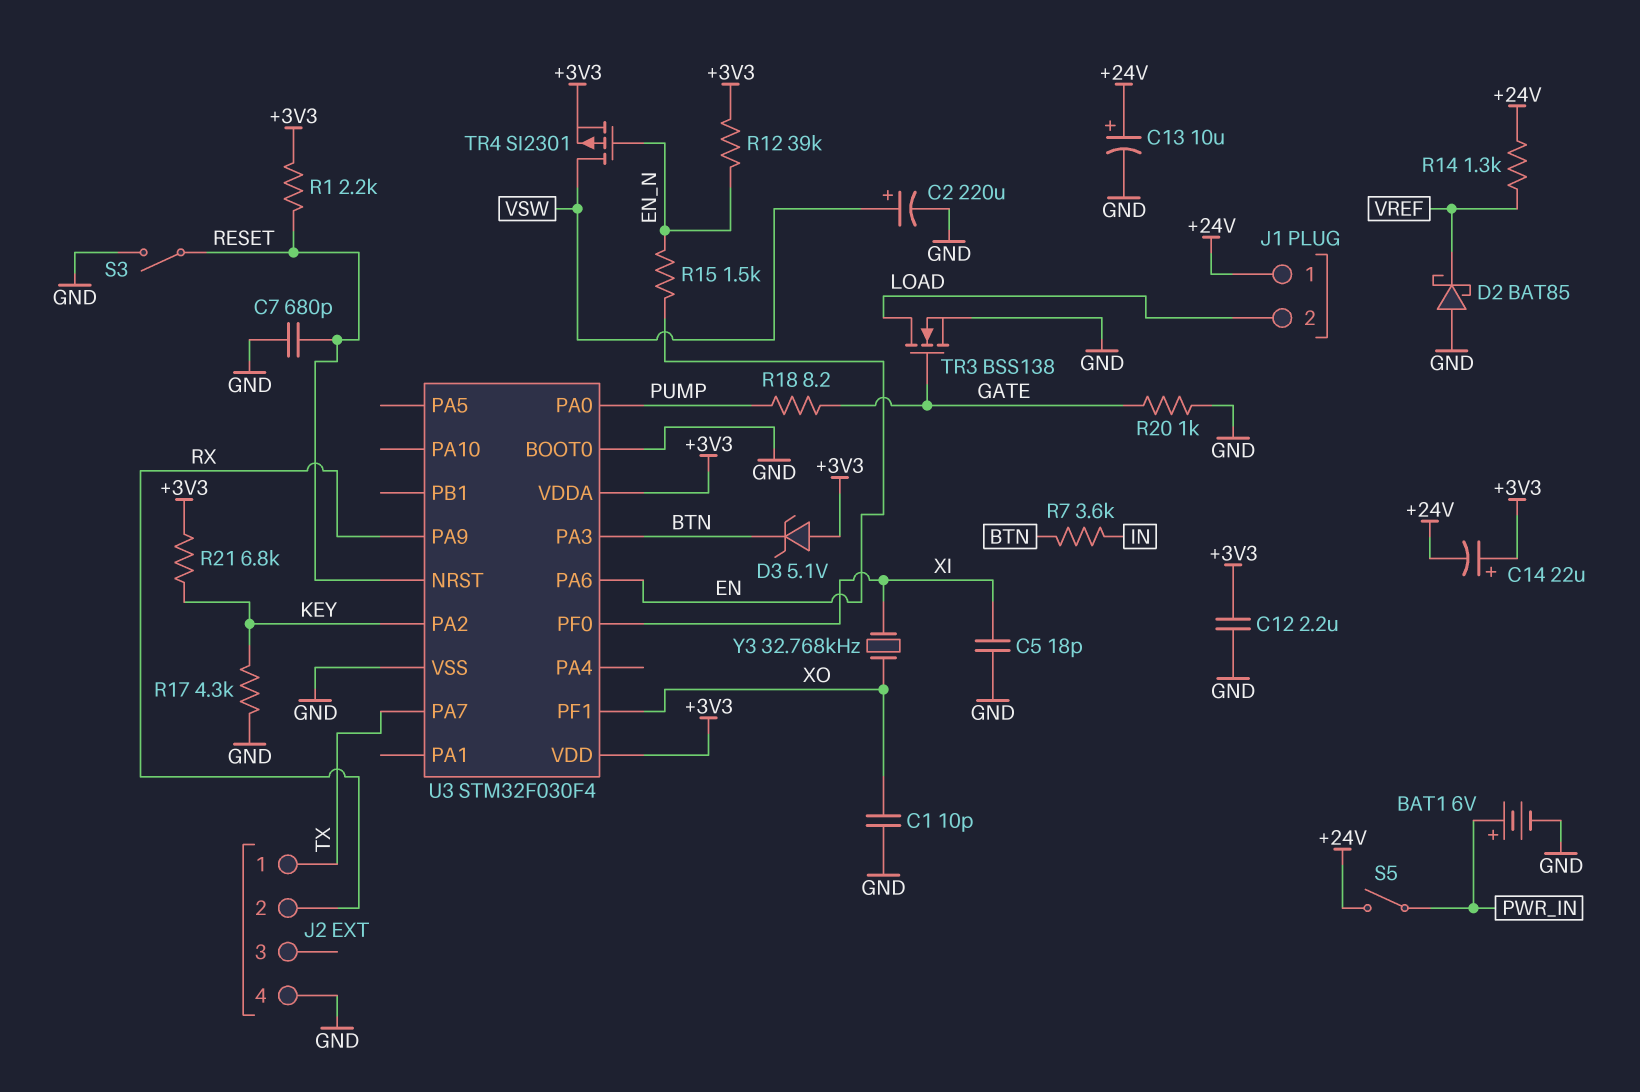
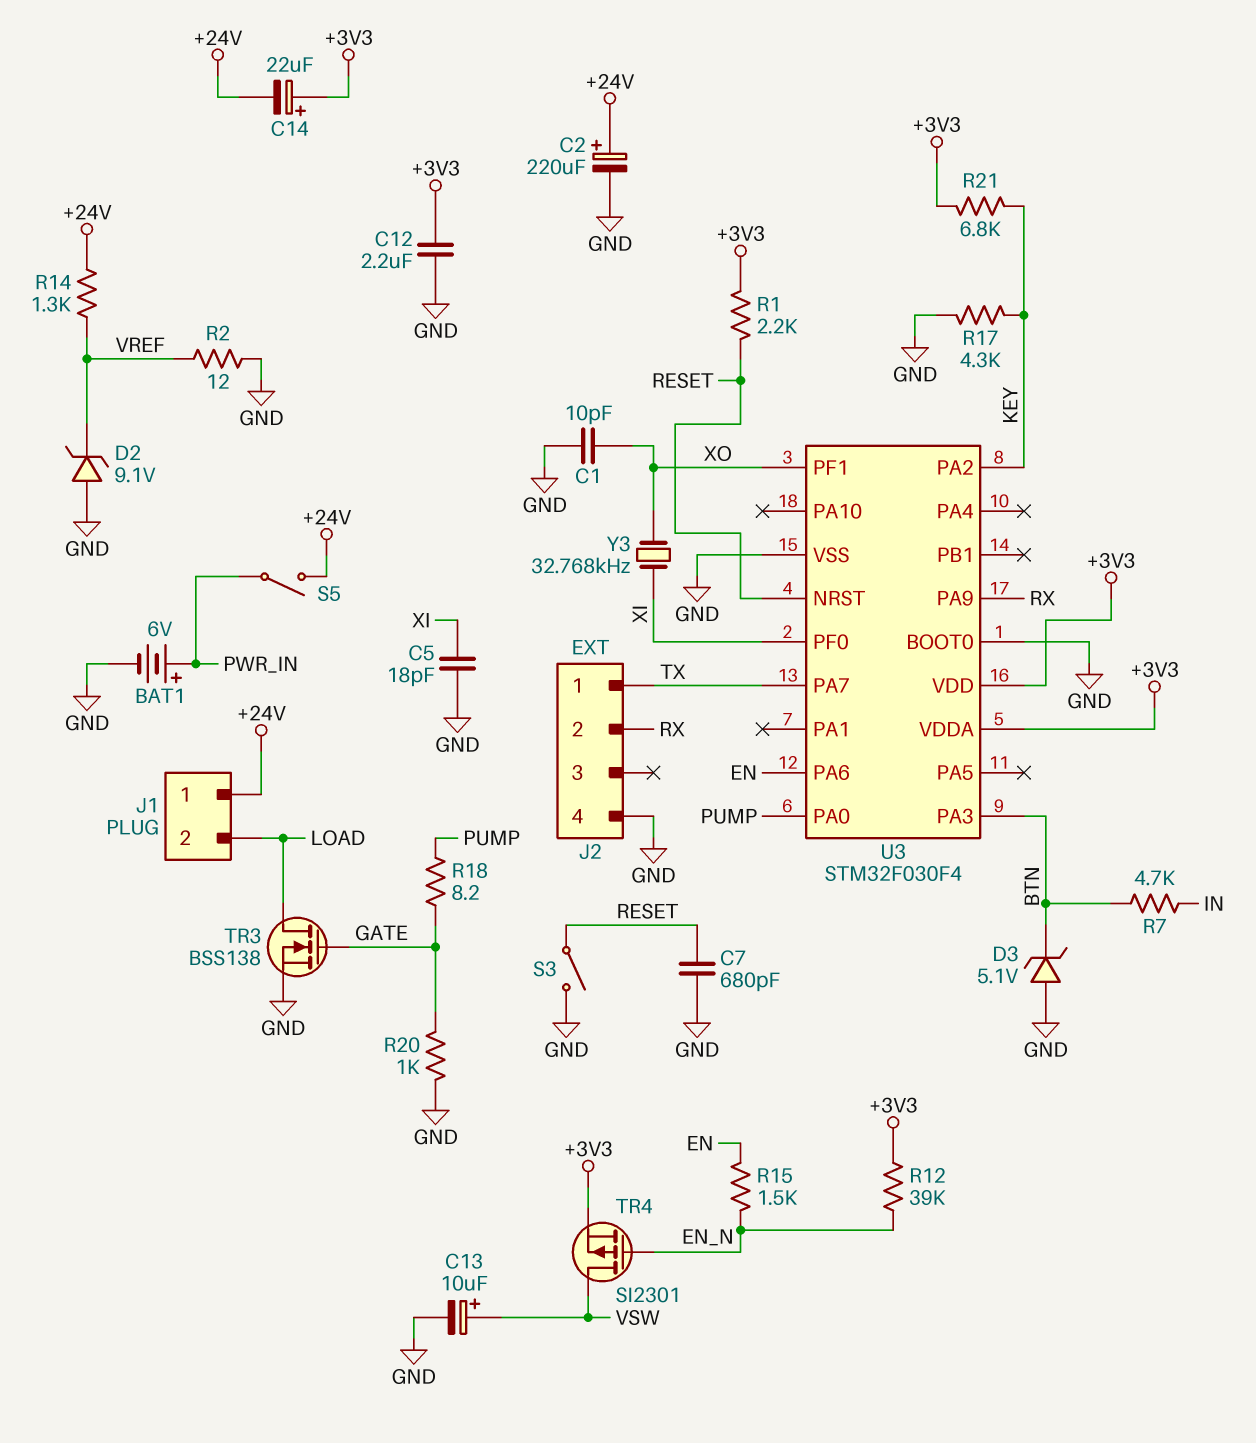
C2: 220uF (plus VSW, minus GND) -> 220uF (plus +24V, minus GND)
C13: 10uF (plus +24V, minus GND) -> 10uF (plus VSW, minus GND)
D2: schottky BAT85 (A GND, K VREF) -> zener 9.1V (A GND, K VREF)
D3: zener 5.1V (A +3V3, K BTN) -> zener 5.1V (A GND, K BTN)
R2: none -> 12 (GND, VREF)
R7: 3.6k (BTN, IN) -> 4.7k (BTN, IN)

